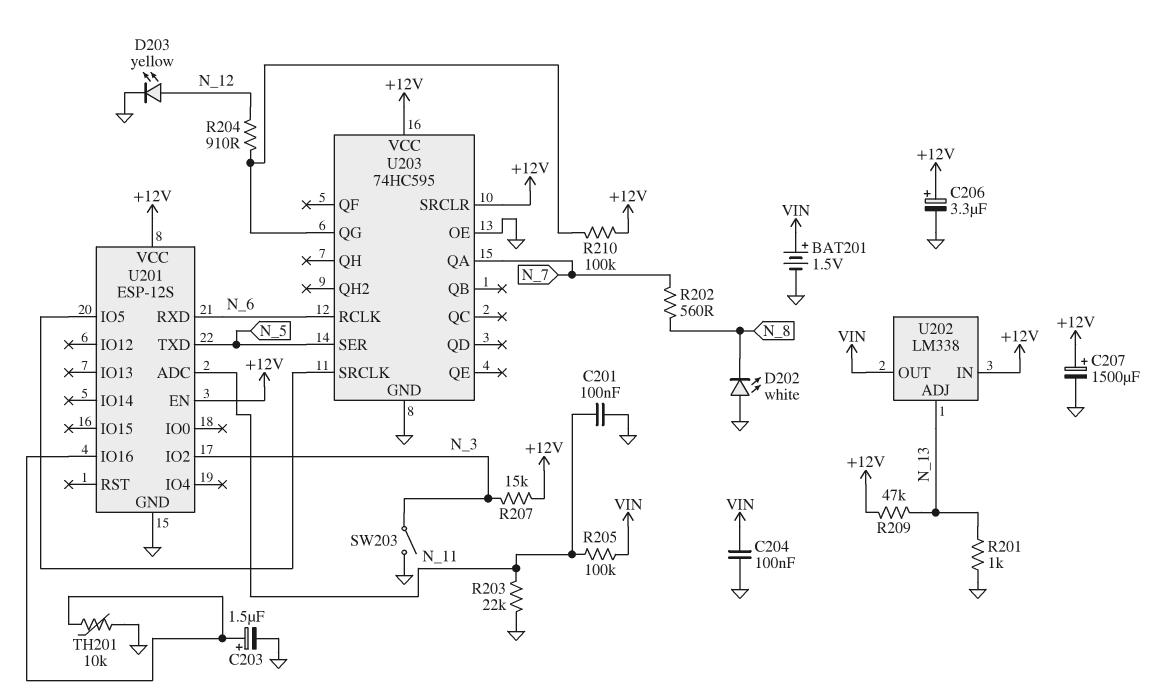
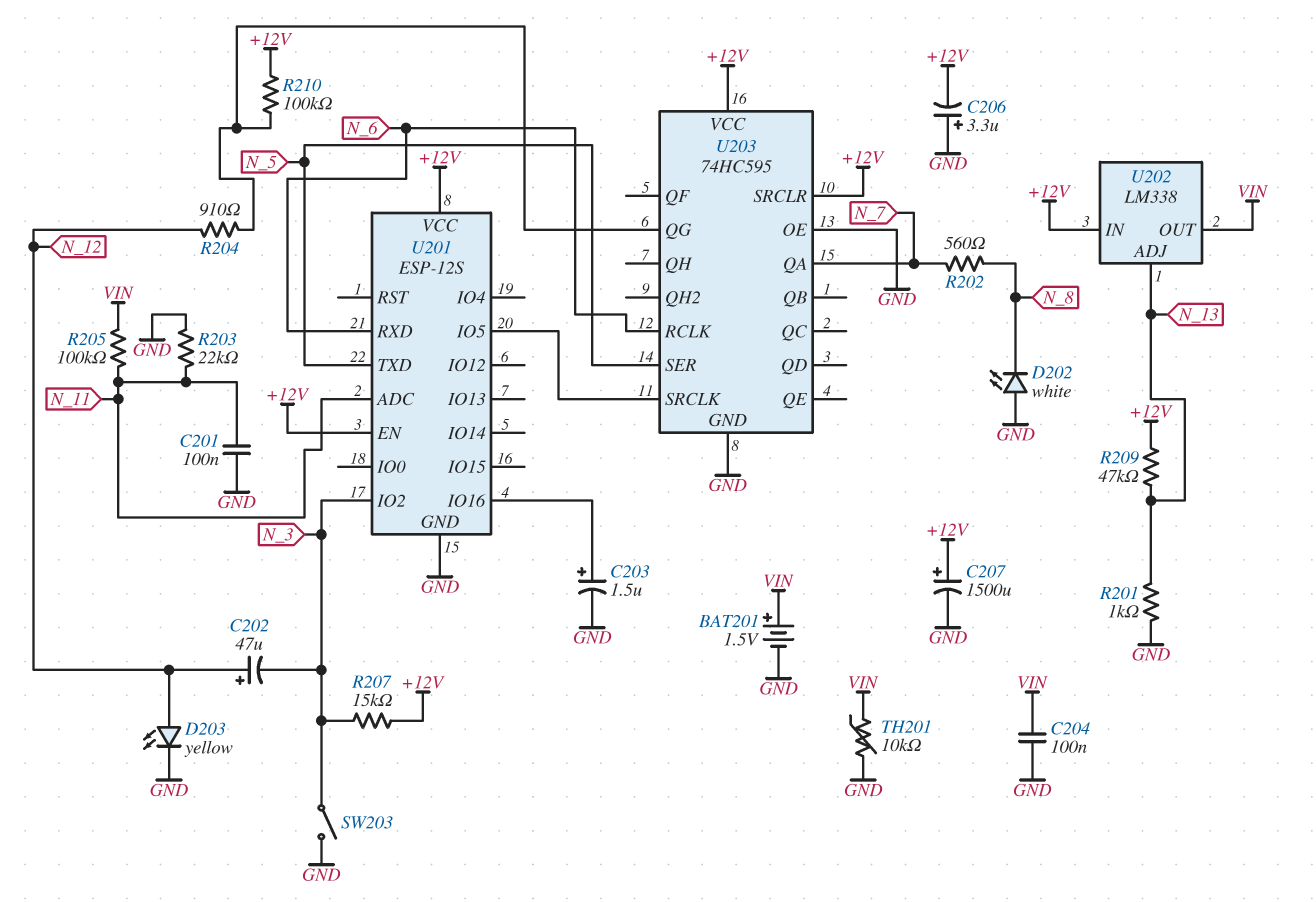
C202: none -> 47uF (plus N_12, minus N_3)
C206: 3.3uF (plus +12V, minus GND) -> 3.3uF (plus GND, minus +12V)
TH201: 10k (GND, U201/IO16) -> 10k (GND, VIN)

